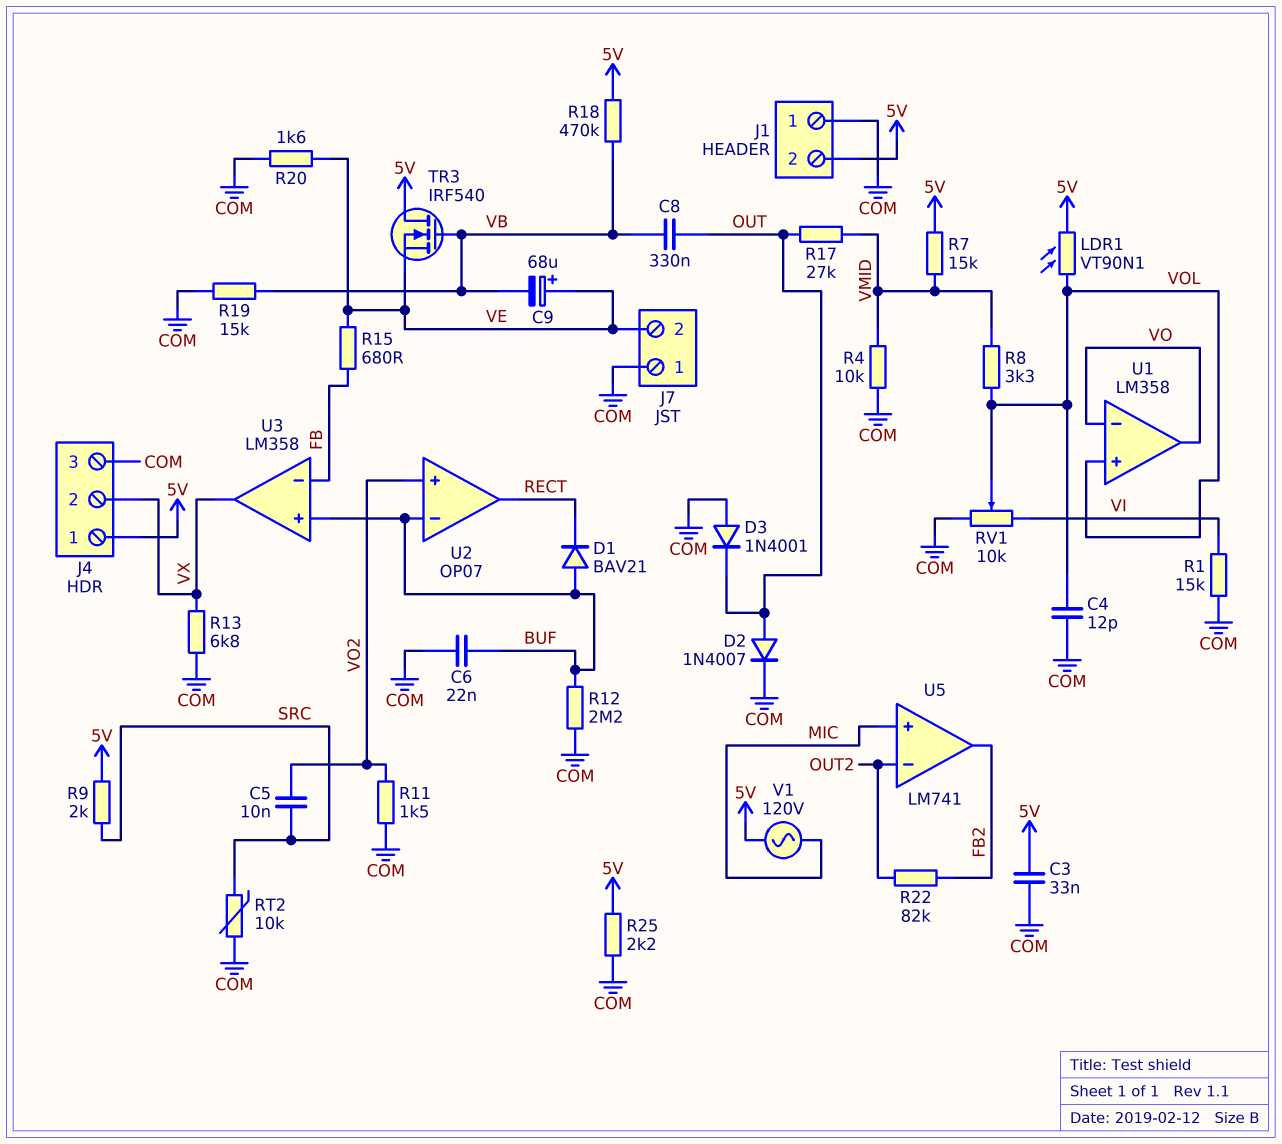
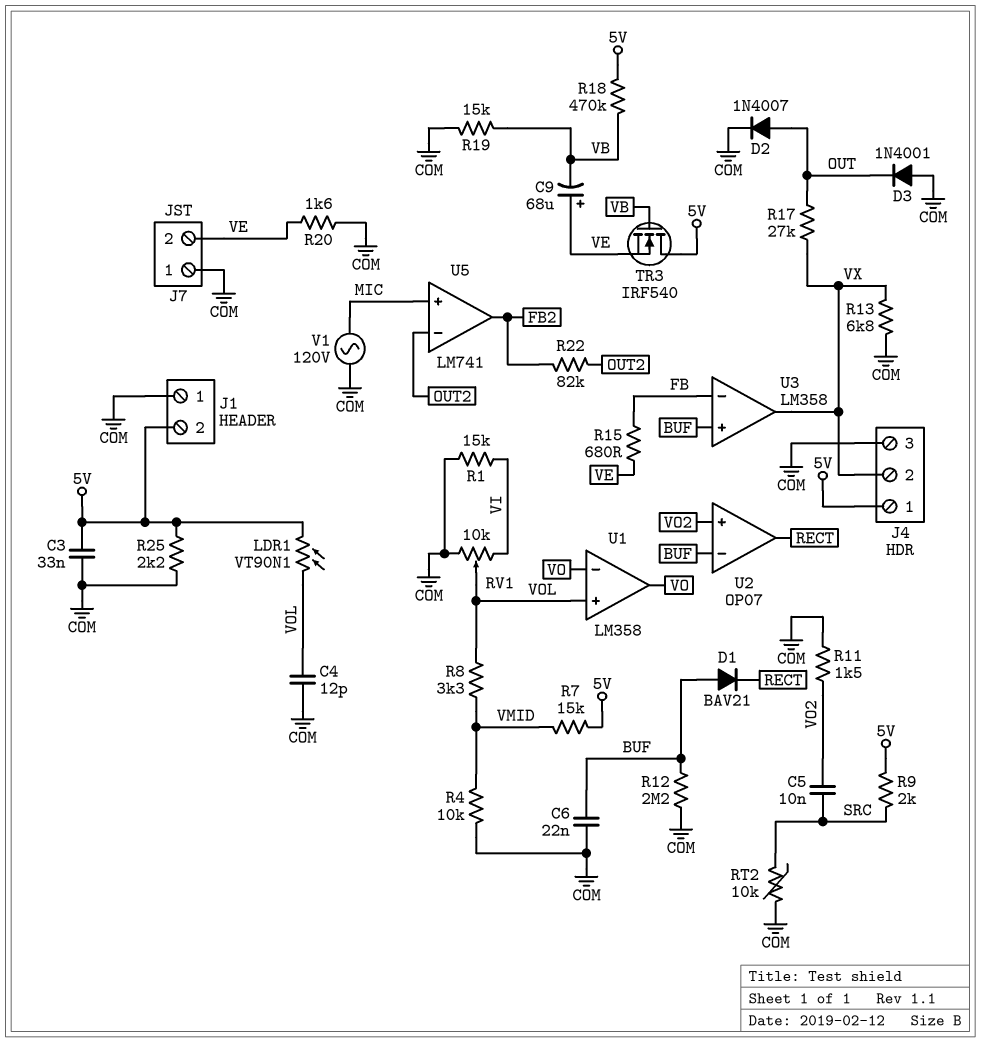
C8: 330nF (OUT, VB) -> none
R17: 27k (OUT, VMID) -> 27k (OUT, VX)
V1: AC 120V (5V, MIC) -> AC 120V (COM, MIC)

